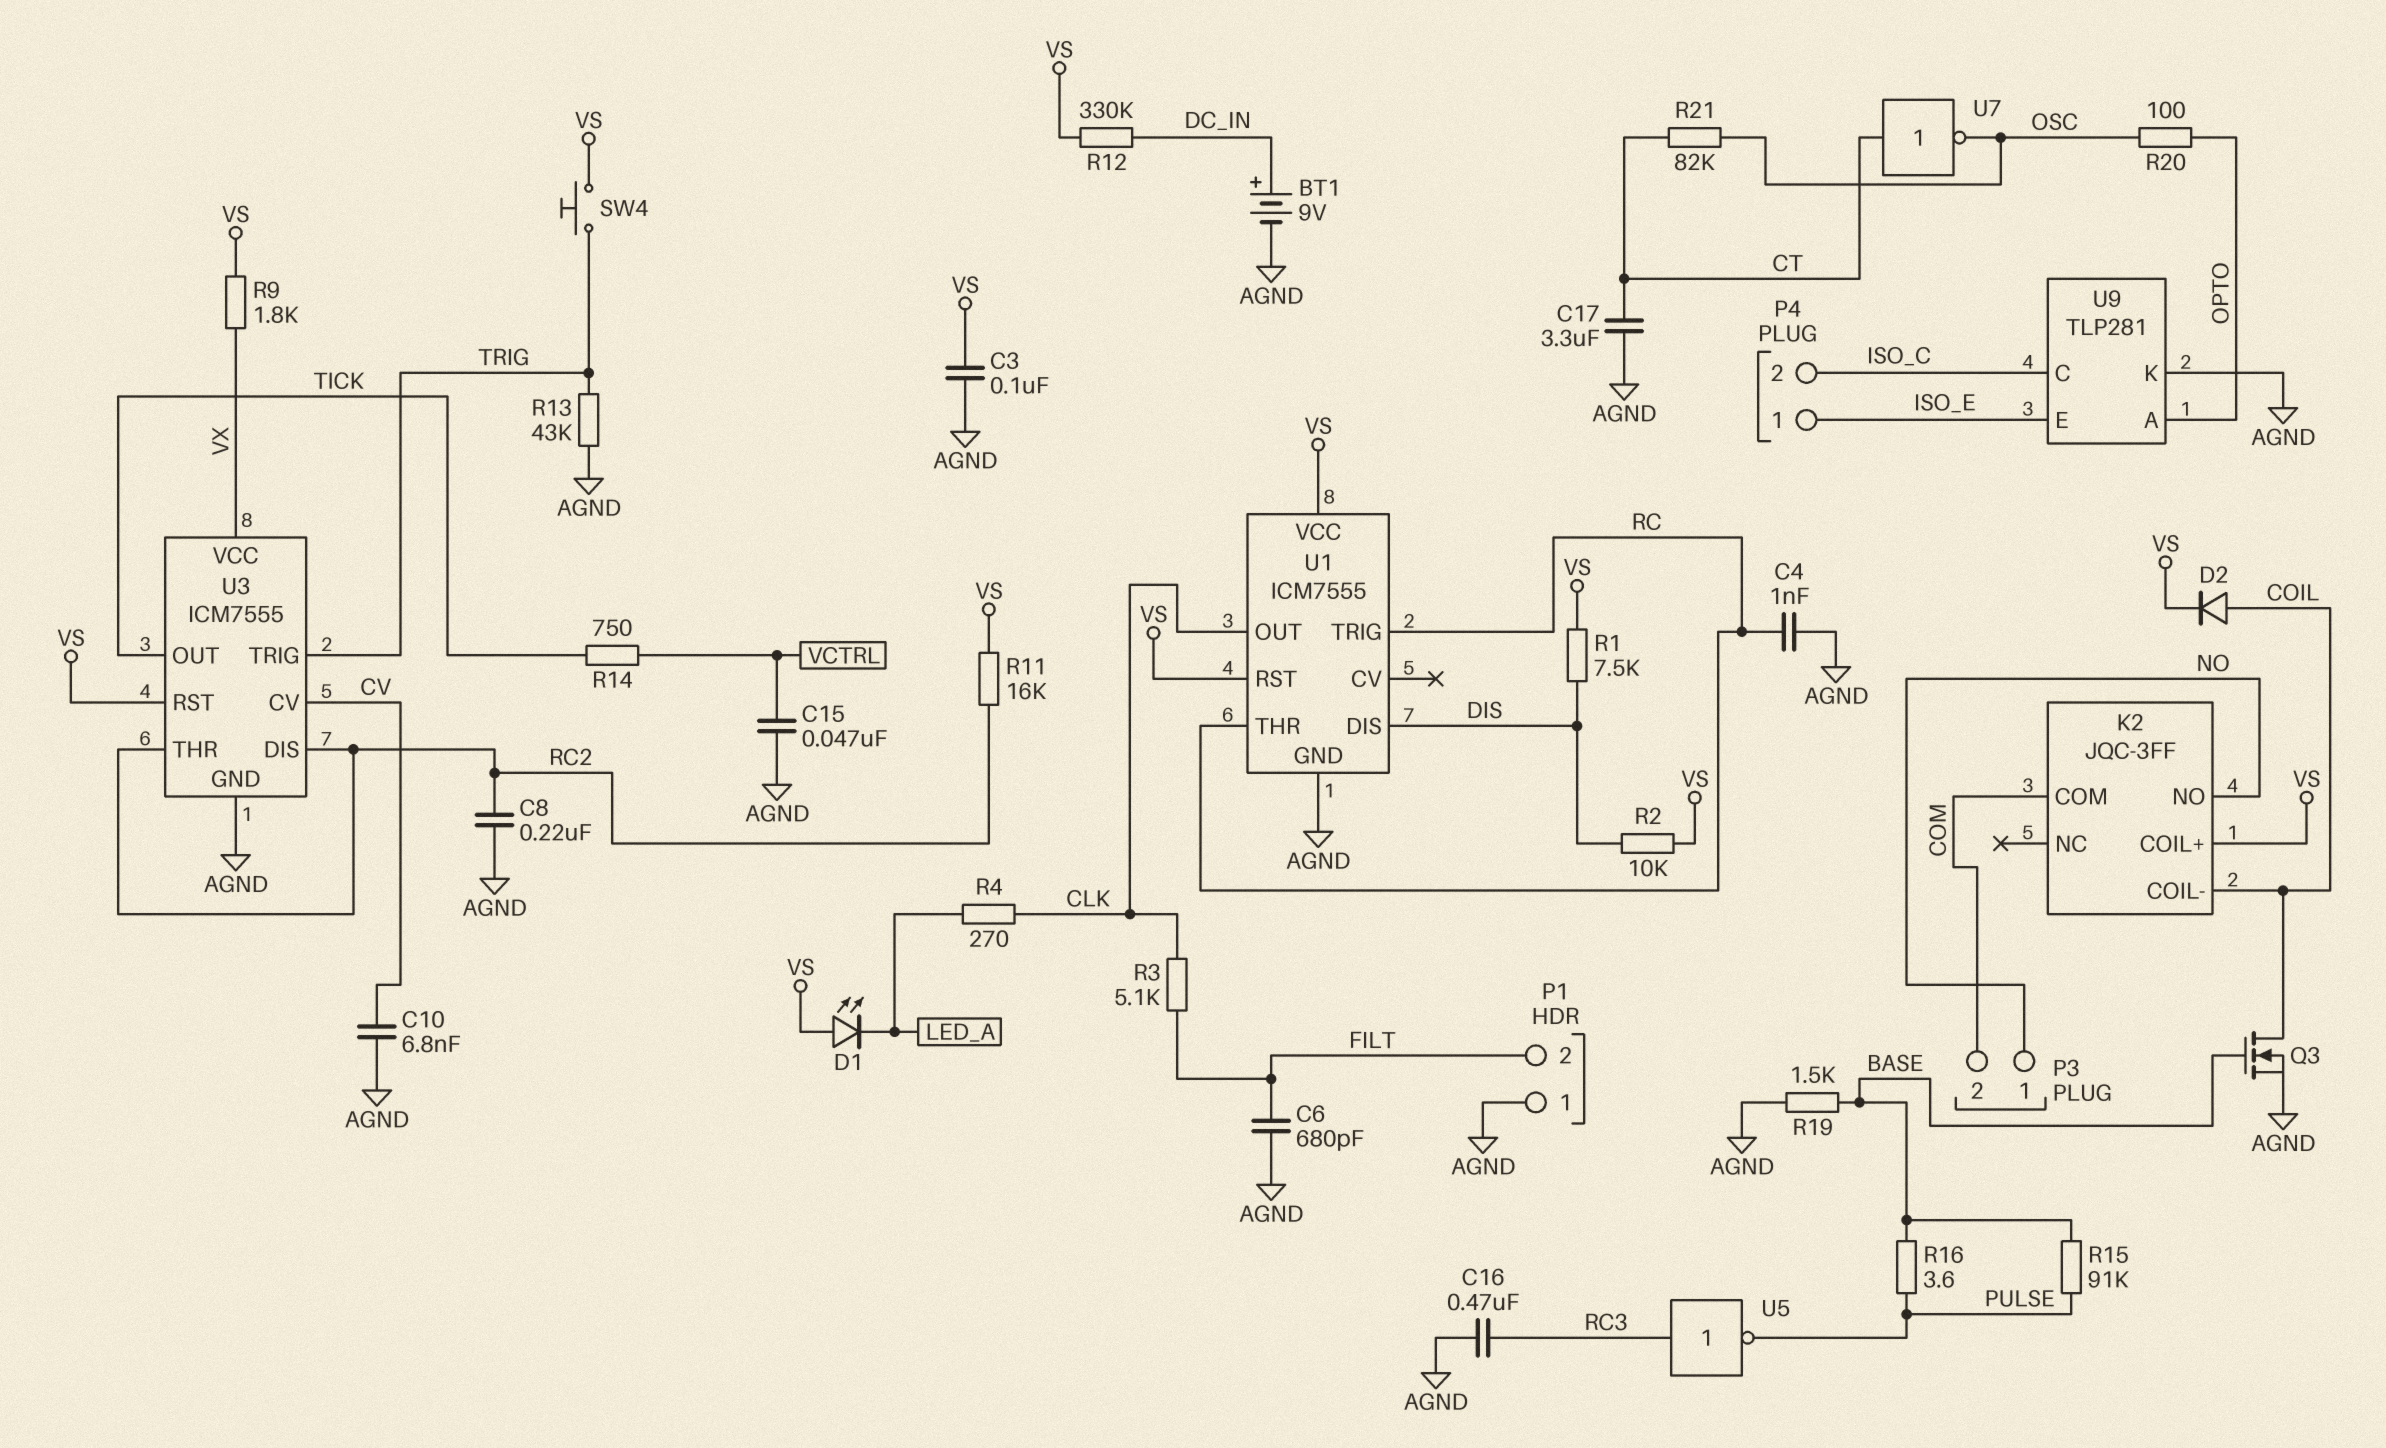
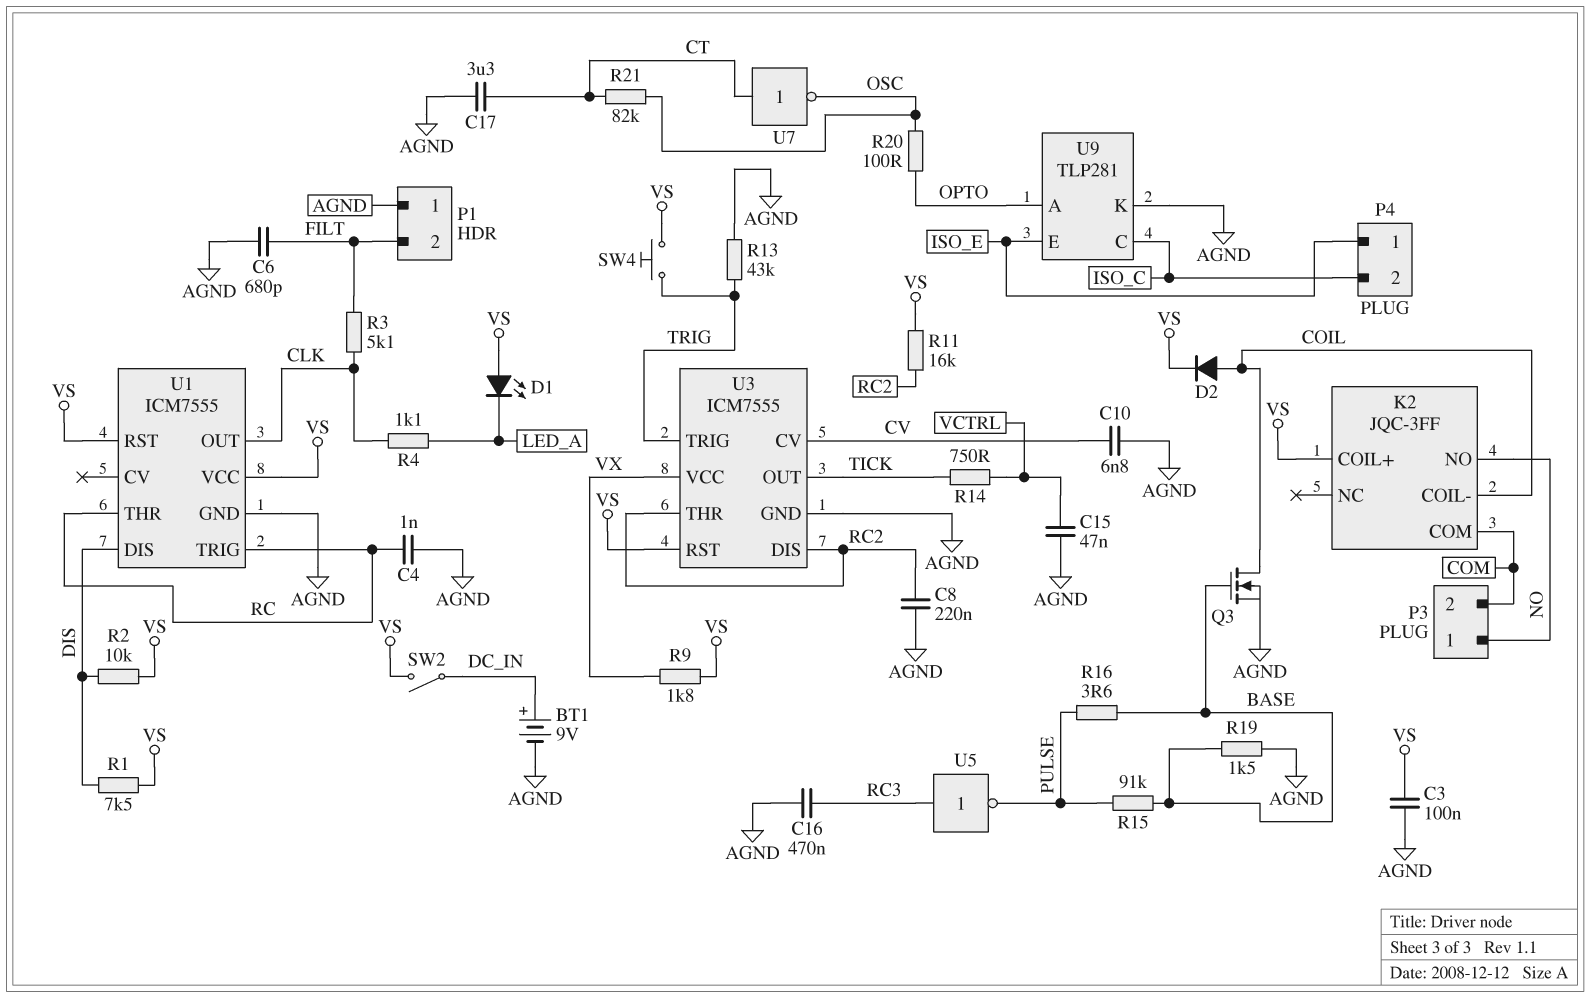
R4: 270 (CLK, LED_A) -> 1.1k (CLK, LED_A)
R12: 330k (DC_IN, VS) -> none
SW2: none -> switch (DC_IN, VS)

